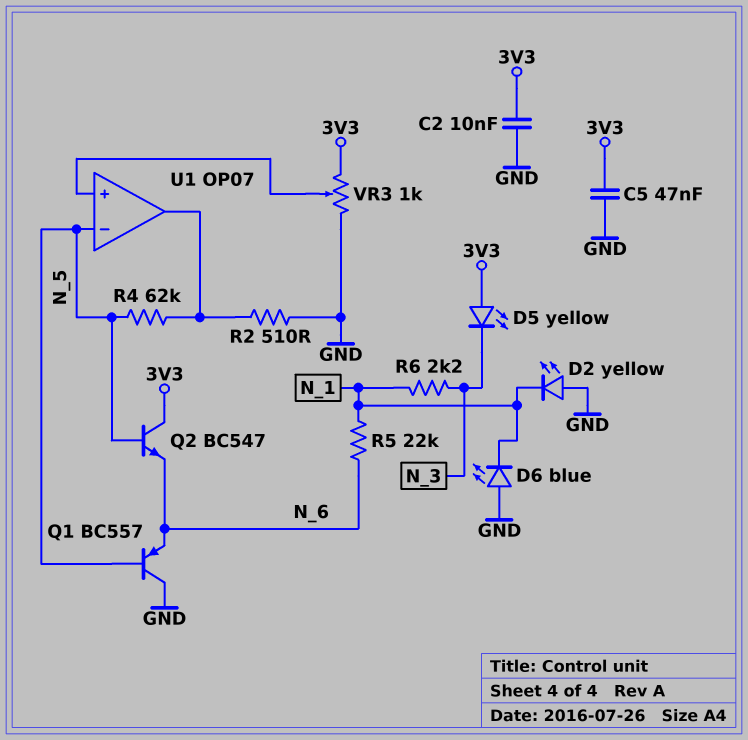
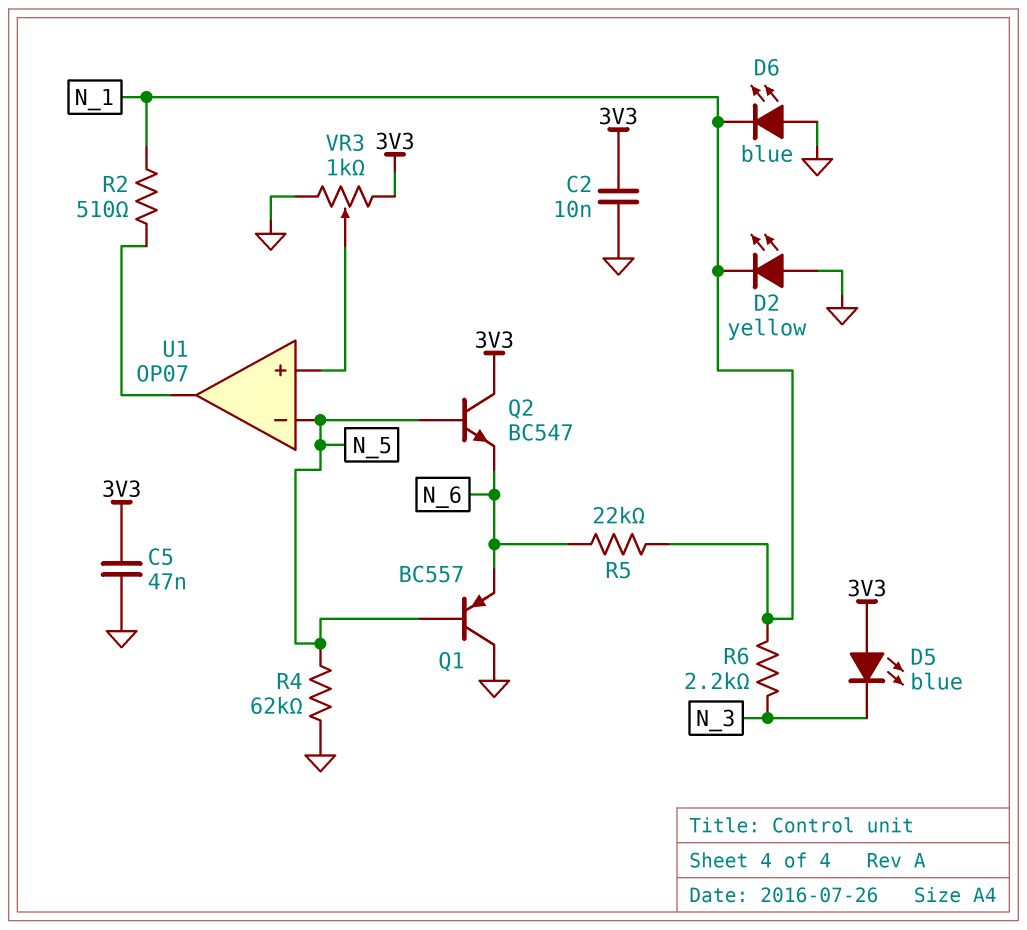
D5: LED yellow (A 3V3, K N_3) -> LED blue (A 3V3, K N_3)
R2: 510 (GND, U1/out) -> 510 (N_1, U1/out)
R4: 62k (N_5, U1/out) -> 62k (GND, N_5)

